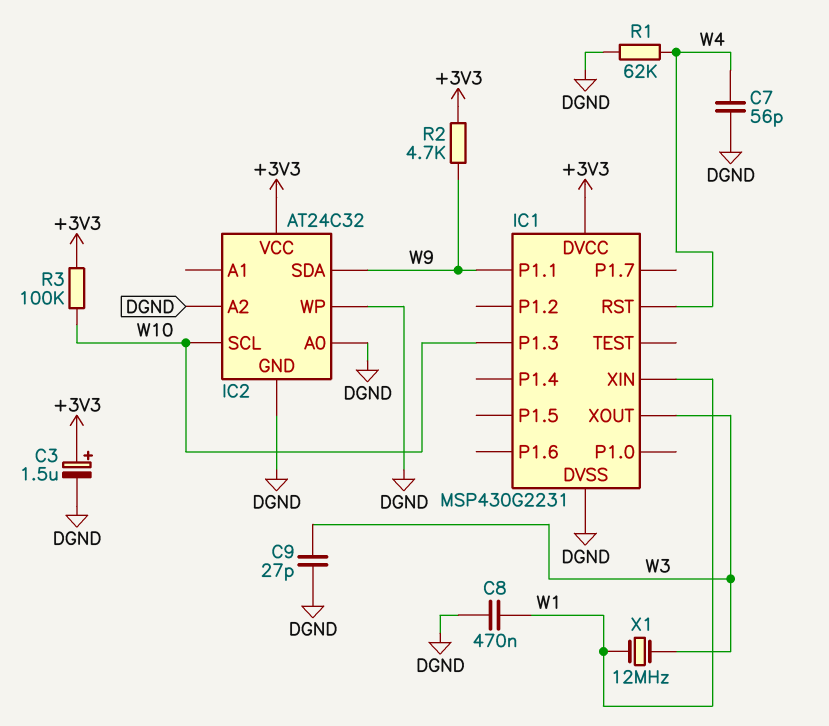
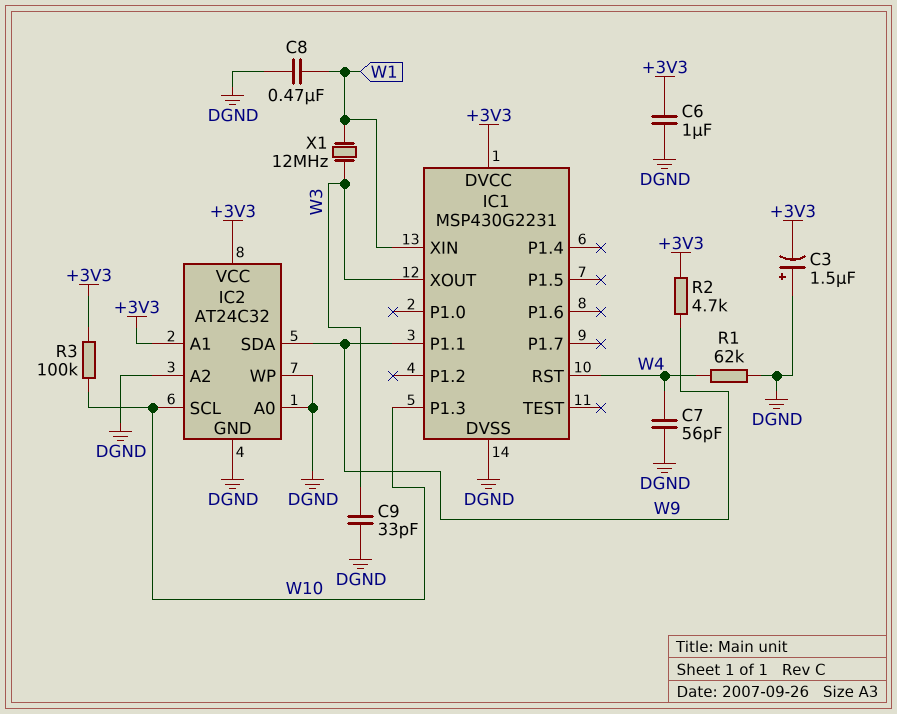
C3: 1.5uF (plus +3V3, minus DGND) -> 1.5uF (plus DGND, minus +3V3)
C6: none -> 1uF (+3V3, DGND)
C9: 27pF (DGND, W3) -> 33pF (DGND, W3)
IC2 pin A1: none -> +3V3

